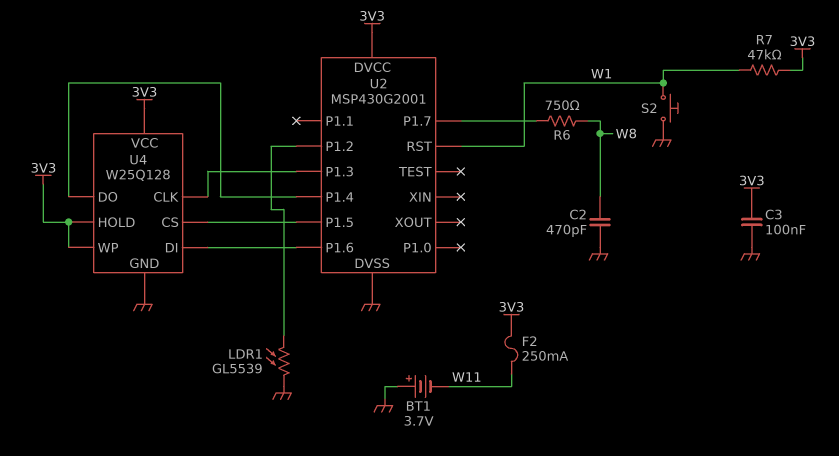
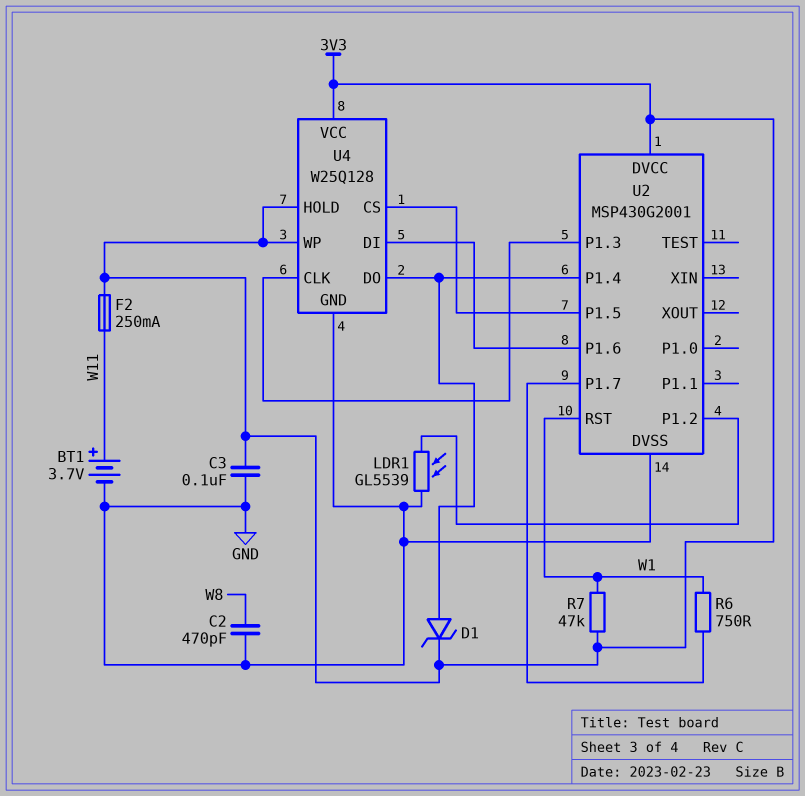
BT1: 3.7V (plus GND, minus W11) -> 3.7V (plus W11, minus GND)
D1: none -> zener (A U2/P1.4, K 3V3)
R6: 750 (U2/P1.7, W8) -> 750 (U2/P1.7, W1)
S2: button (GND, W1) -> none

